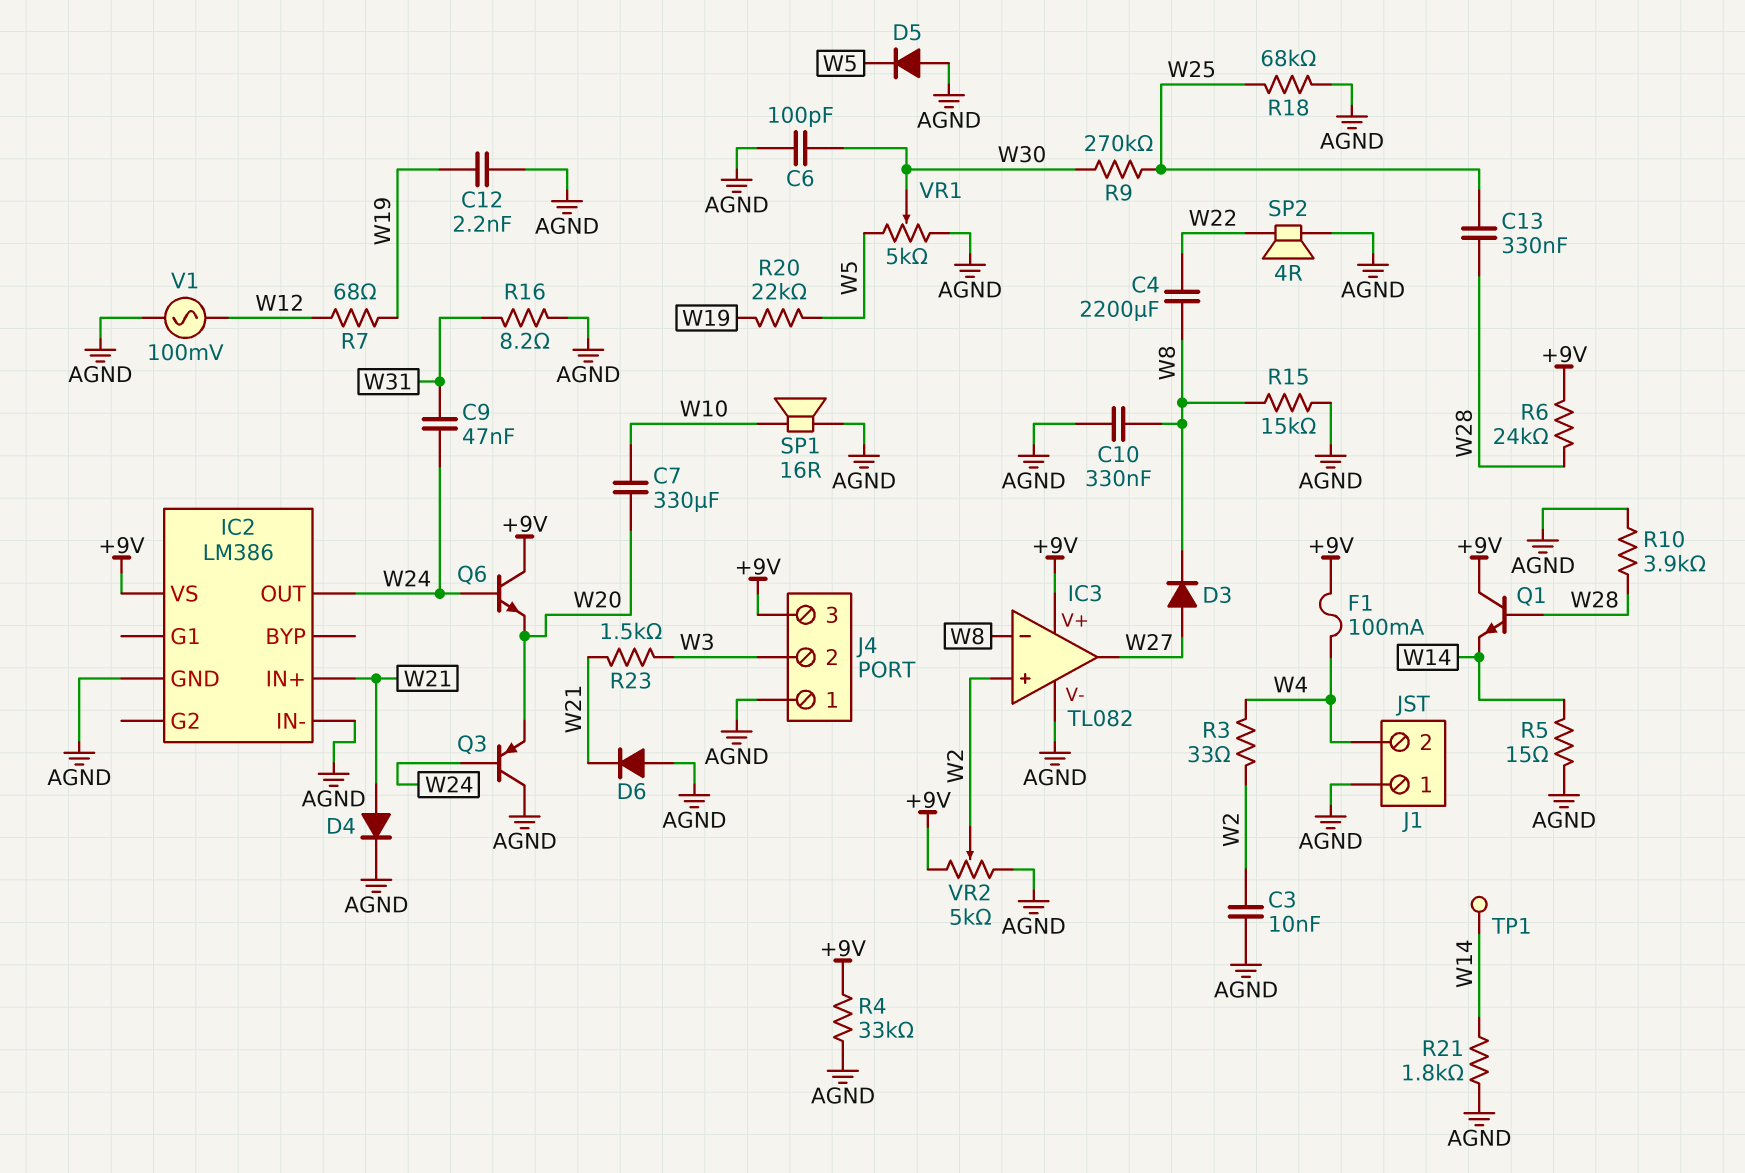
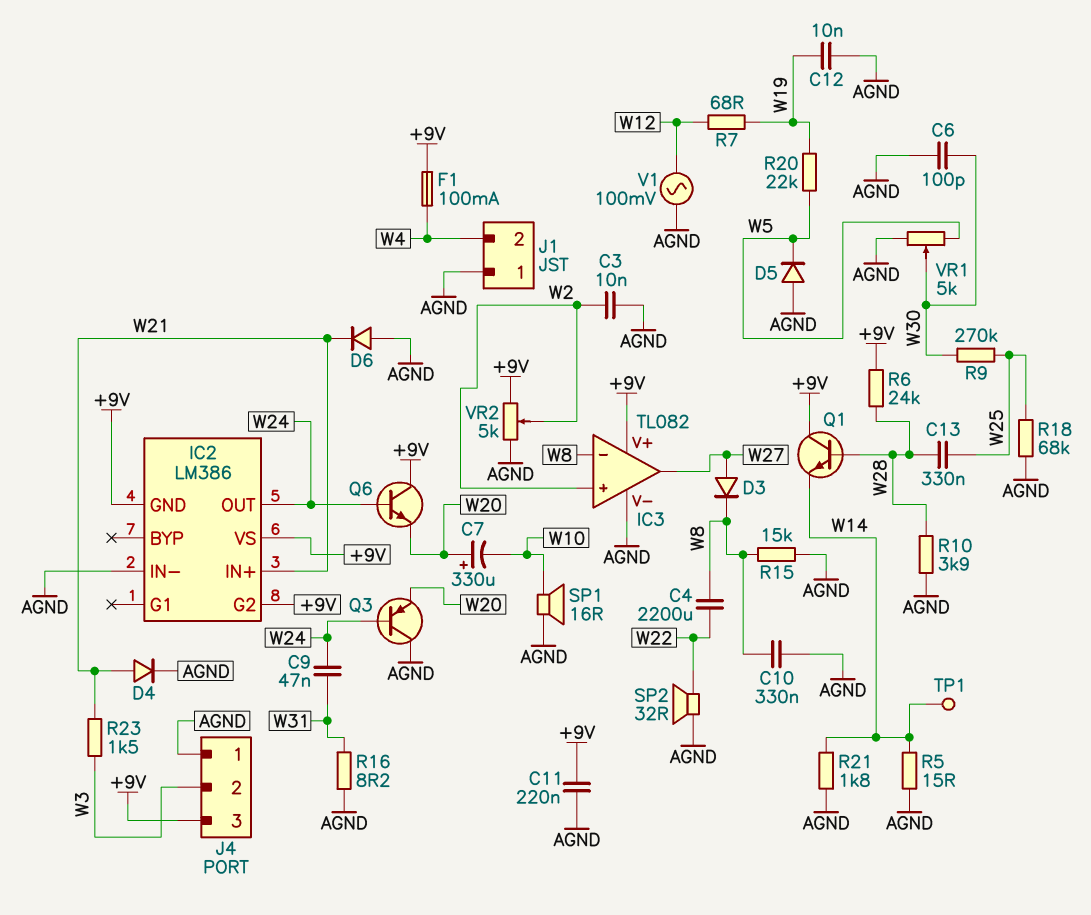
C7: 330uF (W10, W20) -> 330uF (plus W20, minus W10)
C11: none -> 220nF (+9V, AGND)
C12: 2.2nF (AGND, W19) -> 10nF (AGND, W19)
IC2 pin G2: none -> +9V
IC2 pin GND: AGND -> +9V
R3: 33 (W2, W4) -> none
R4: 33k (+9V, AGND) -> none
SP2: speaker 4R (AGND, W22) -> speaker 32R (AGND, W22)

